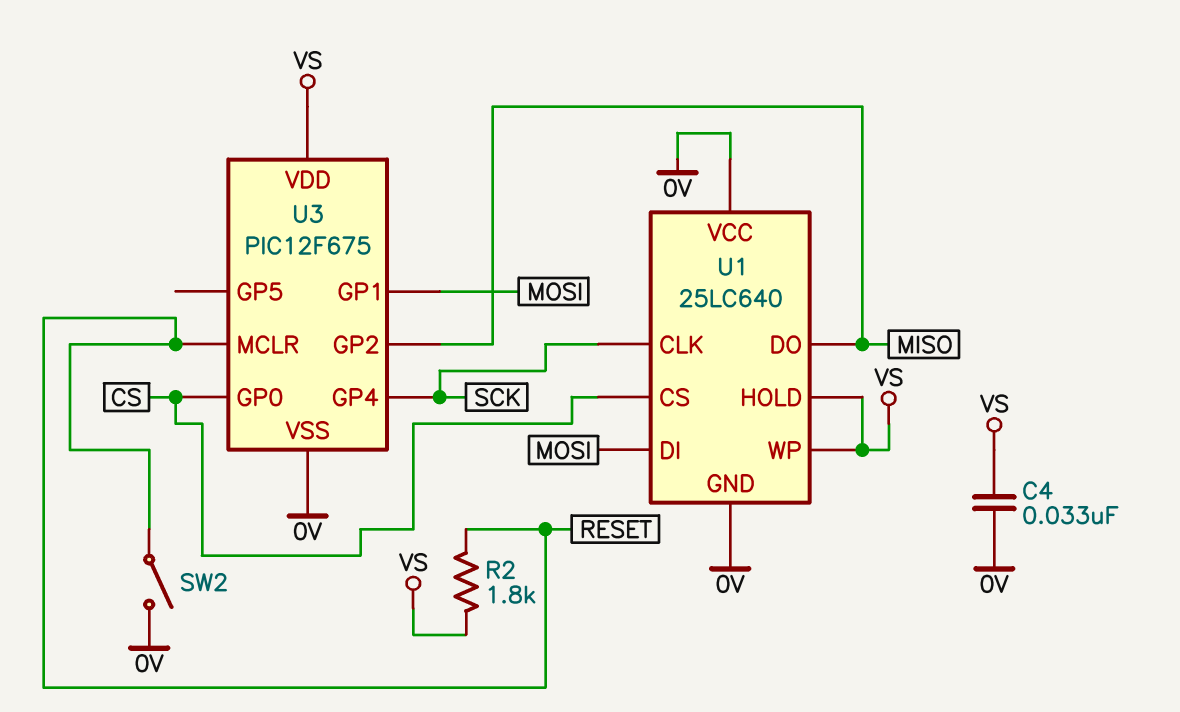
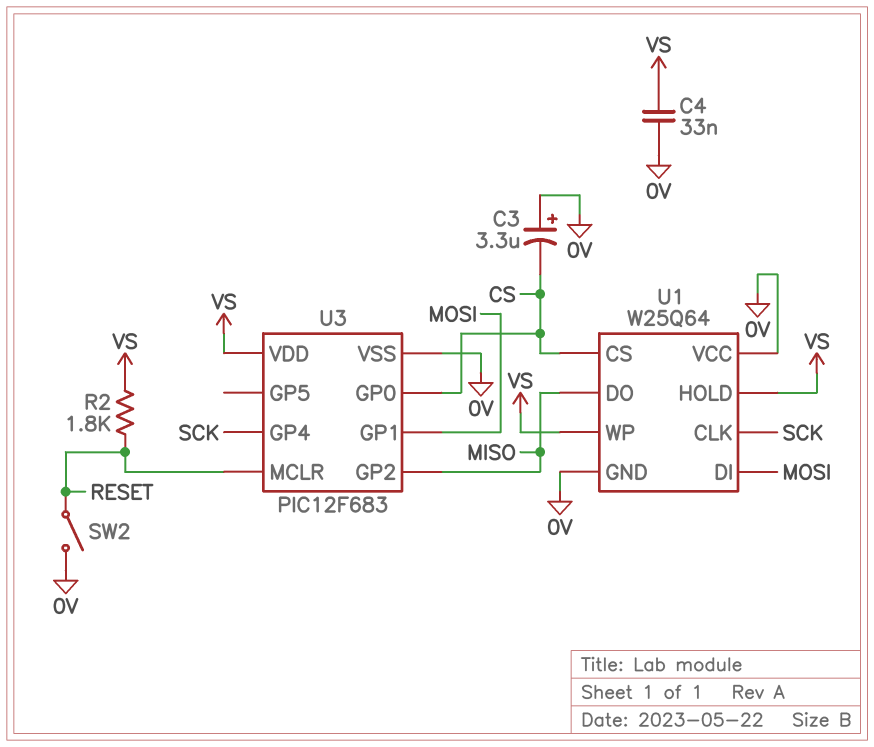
C3: none -> 3.3uF (plus 0V, minus CS)
U1: 25LC640 -> W25Q64
U3: PIC12F675 -> PIC12F683

